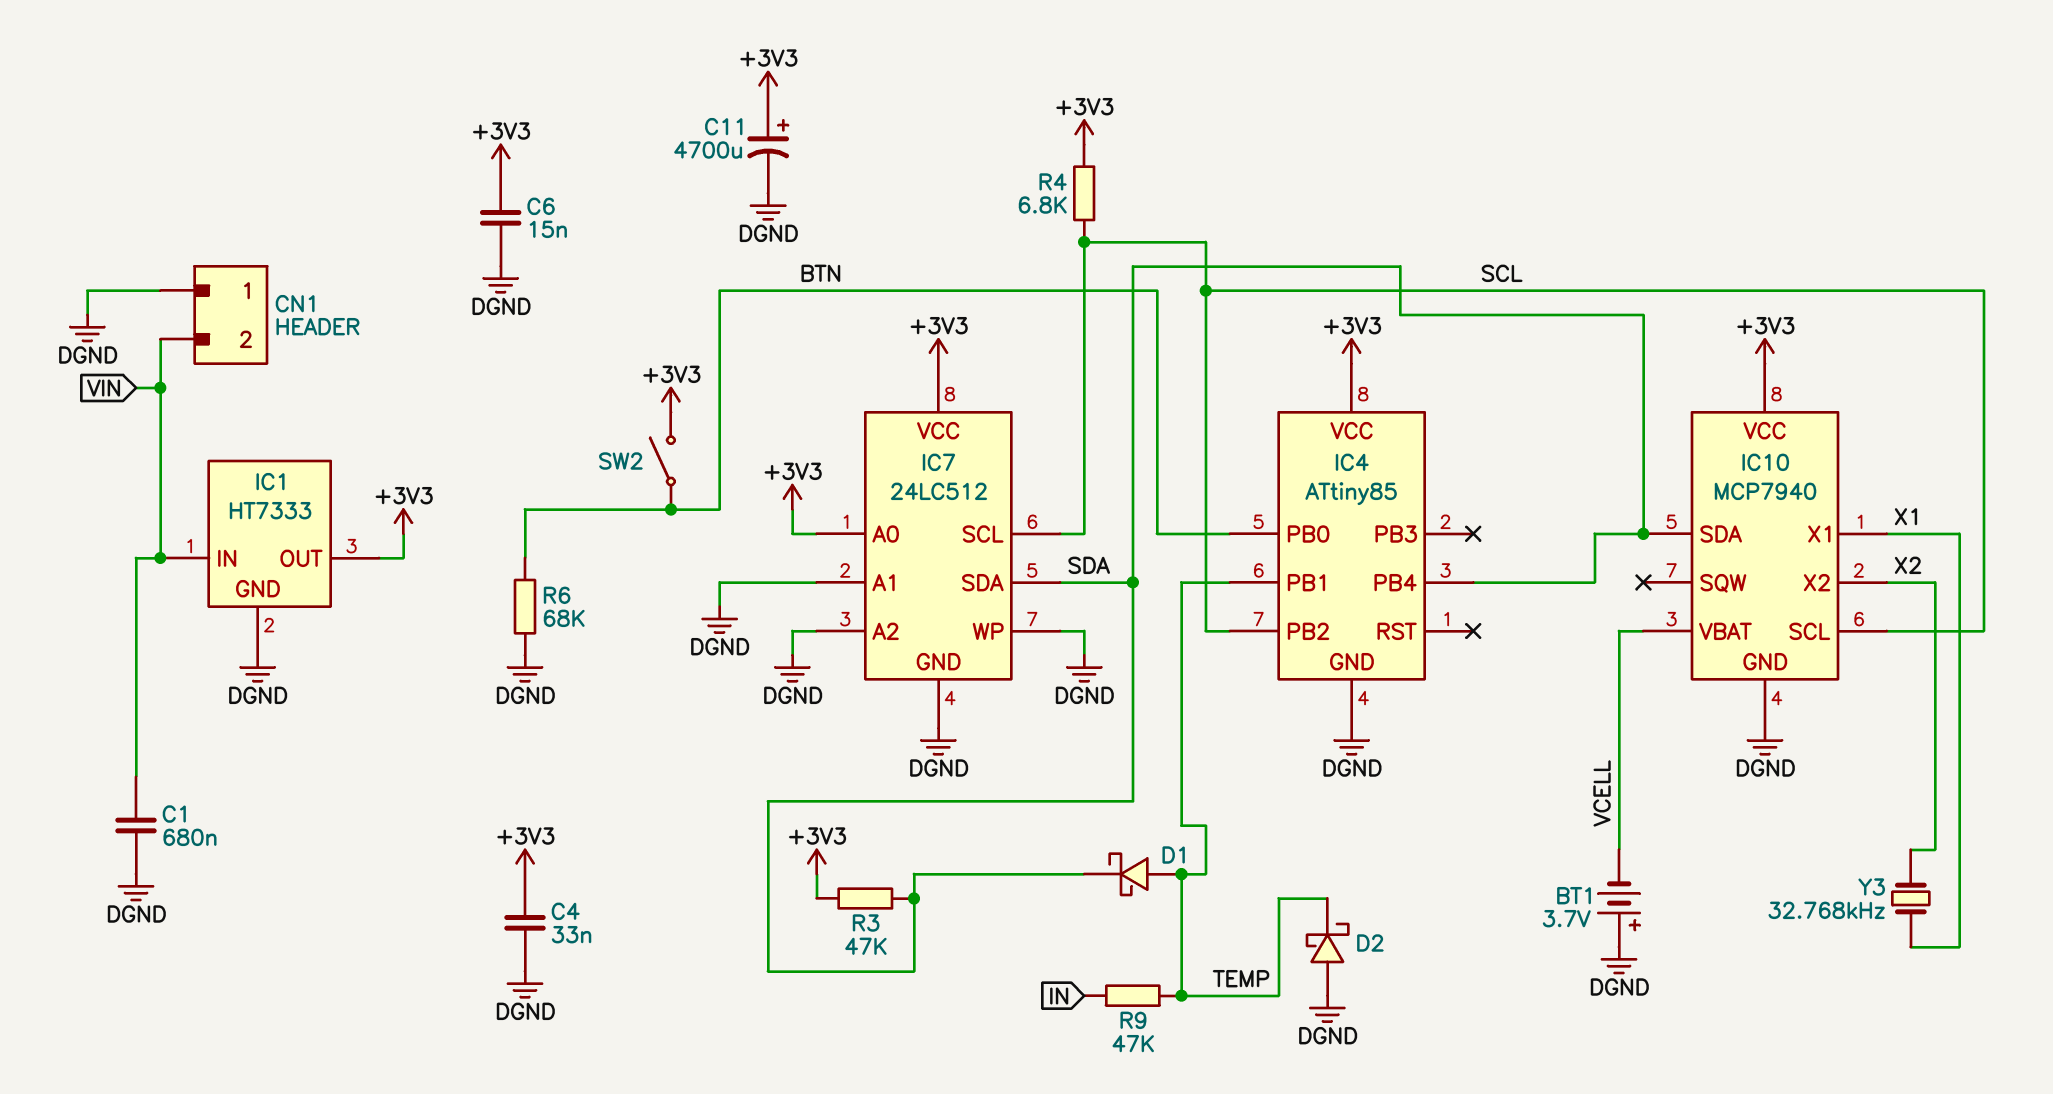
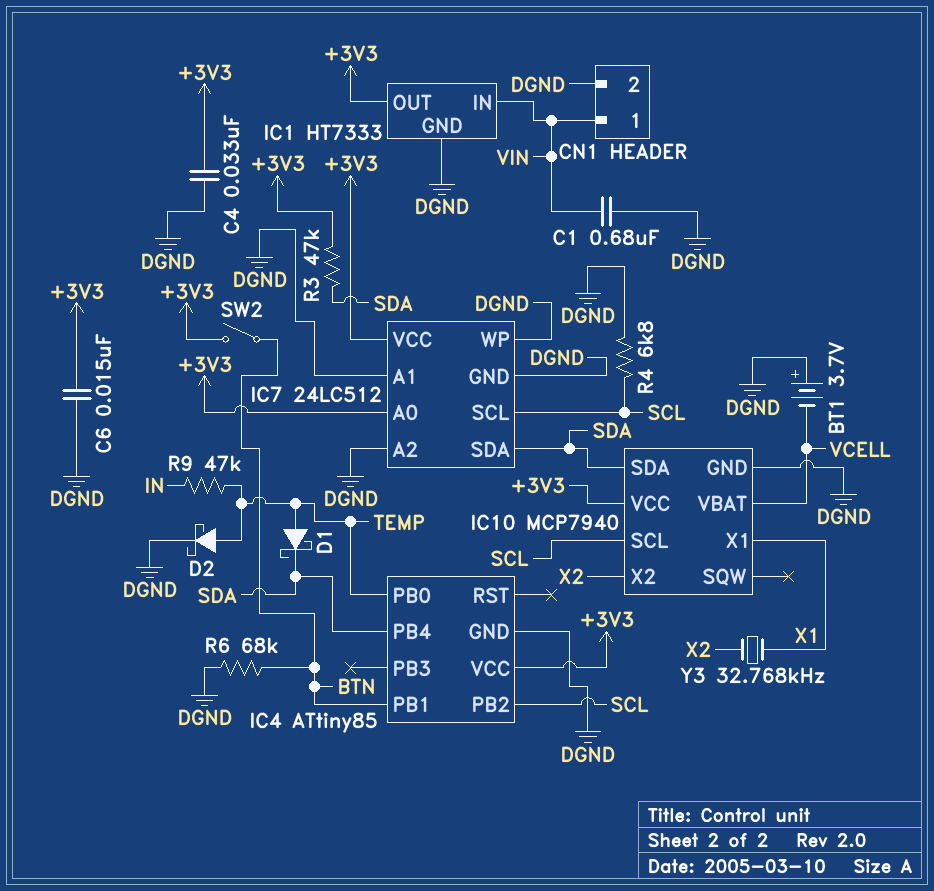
C11: 4700uF (plus +3V3, minus DGND) -> none
CN1 pin 1: DGND -> VIN
CN1 pin 2: VIN -> DGND
D2: schottky (A DGND, K TEMP) -> schottky (A TEMP, K DGND)
IC4 pin PB0: BTN -> TEMP
IC4 pin PB1: TEMP -> BTN
R4: 6.8k (+3V3, SCL) -> 6.8k (DGND, SCL)

